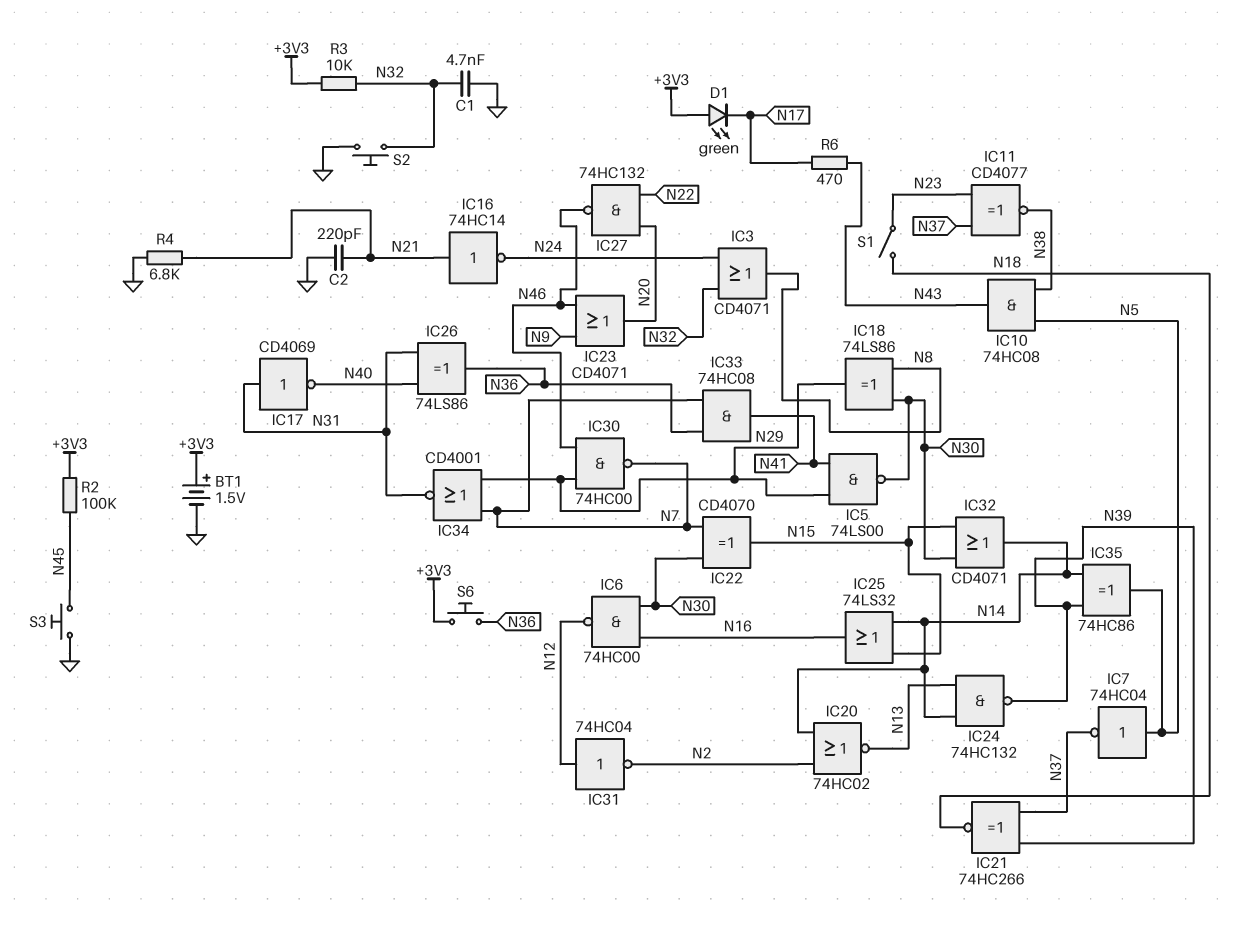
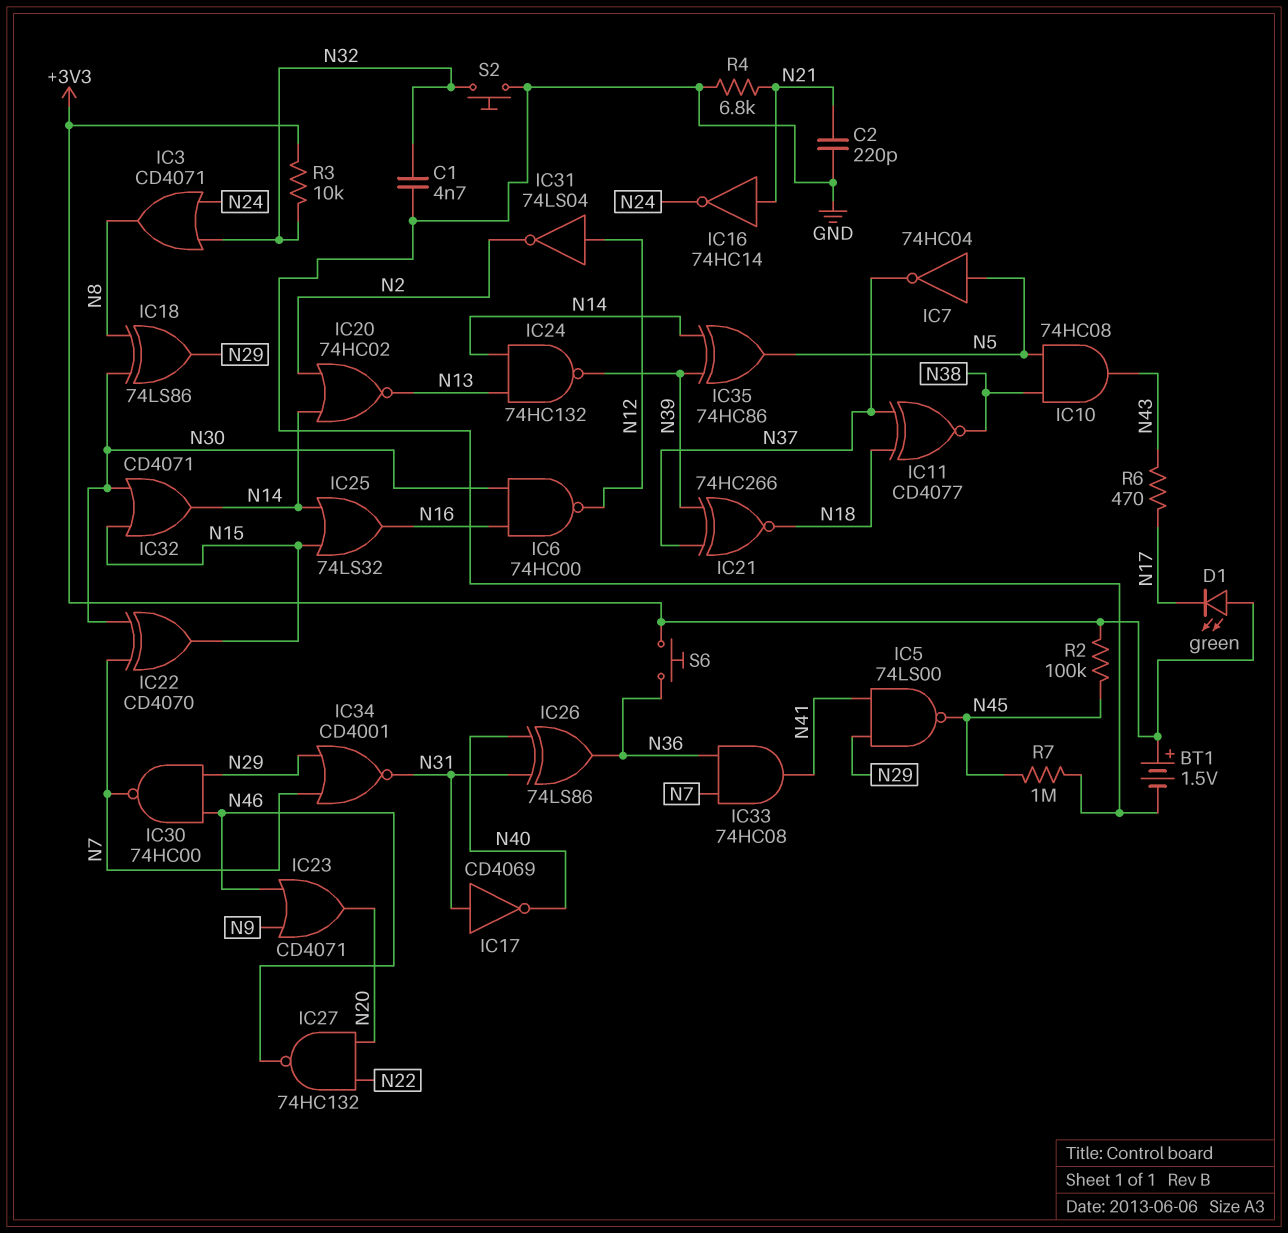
IC5: NAND 74LS00 (in N29, in N41, out N30) -> NAND 74LS00 (in N29, in N41, out N45)
IC11: XNOR CD4077 (in N23, in N37, out N38) -> XNOR CD4077 (in N18, in N37, out N38)
IC31: NOT 74HC04 (in N12, out N2) -> NOT 74LS04 (in N12, out N2)
R7: none -> 1M (GND, N45)
S1: switch (N18, N23) -> none
S3: button (GND, N45) -> none

